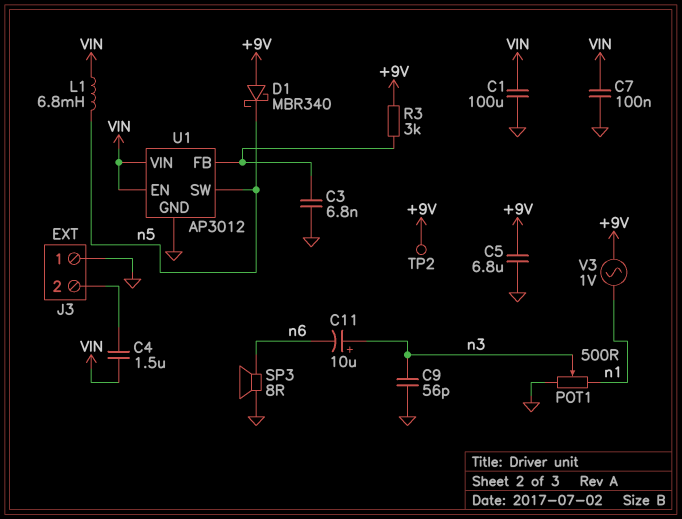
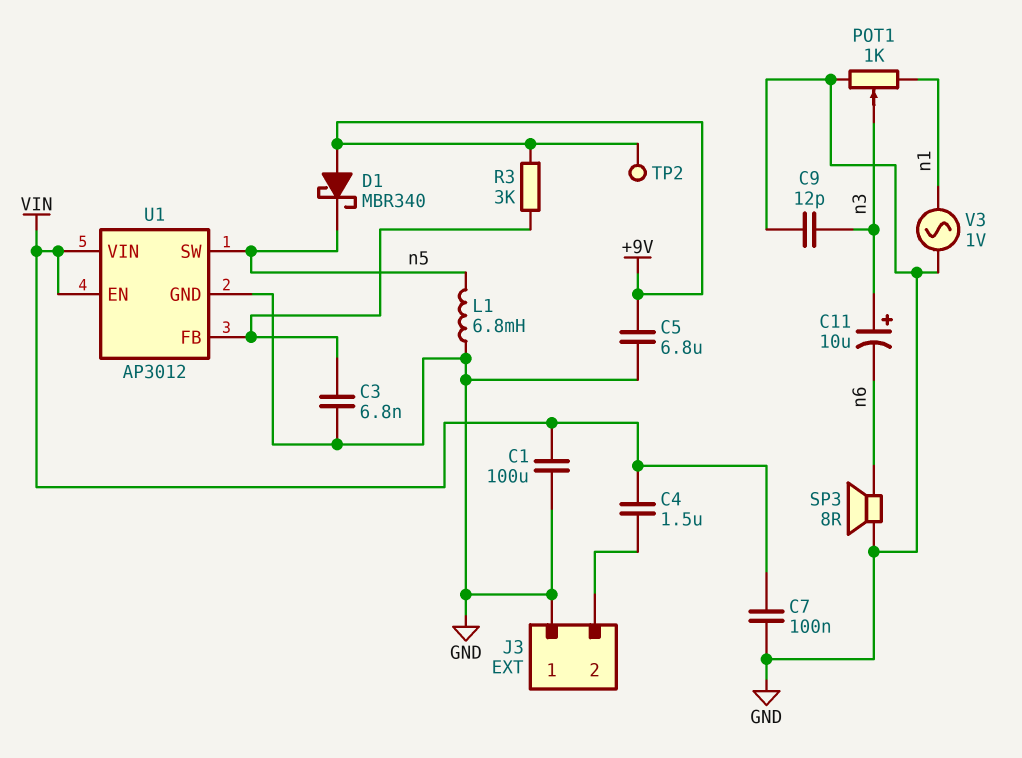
C9: 56pF (GND, n3) -> 12pF (GND, n3)
L1: 6.8mH (VIN, n5) -> 6.8mH (GND, n5)
POT1: 500 (GND, n1, wiper n3) -> 1k (GND, n1, wiper n3)
V3: AC 1V (+9V, n1) -> AC 1V (GND, n1)

